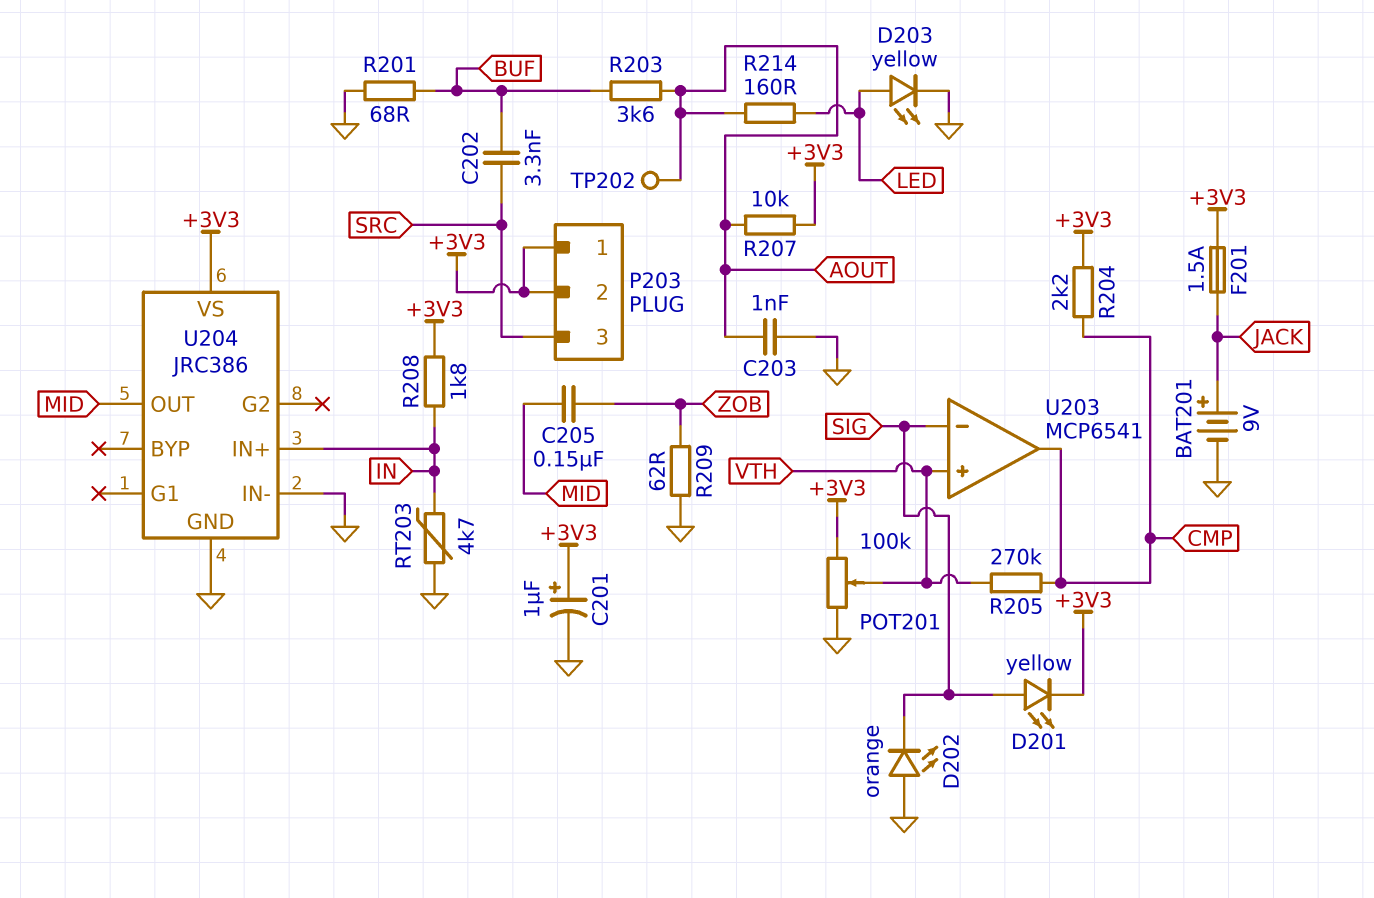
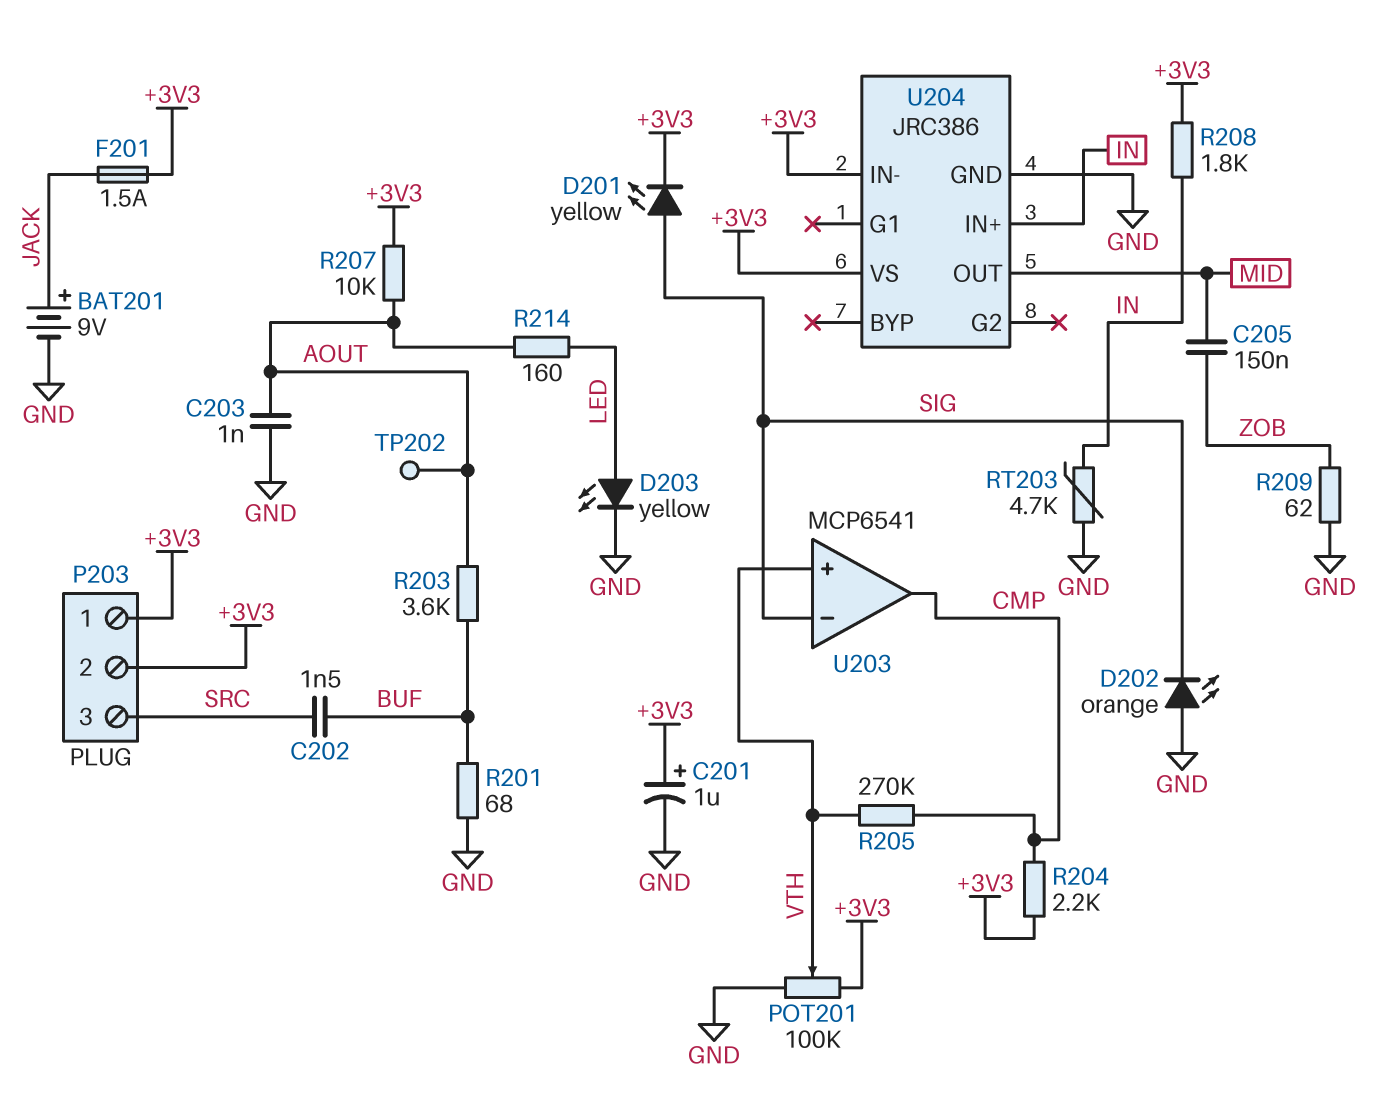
C202: 3.3nF (BUF, SRC) -> 1.5nF (BUF, SRC)
U204 pin IN-: GND -> +3V3

